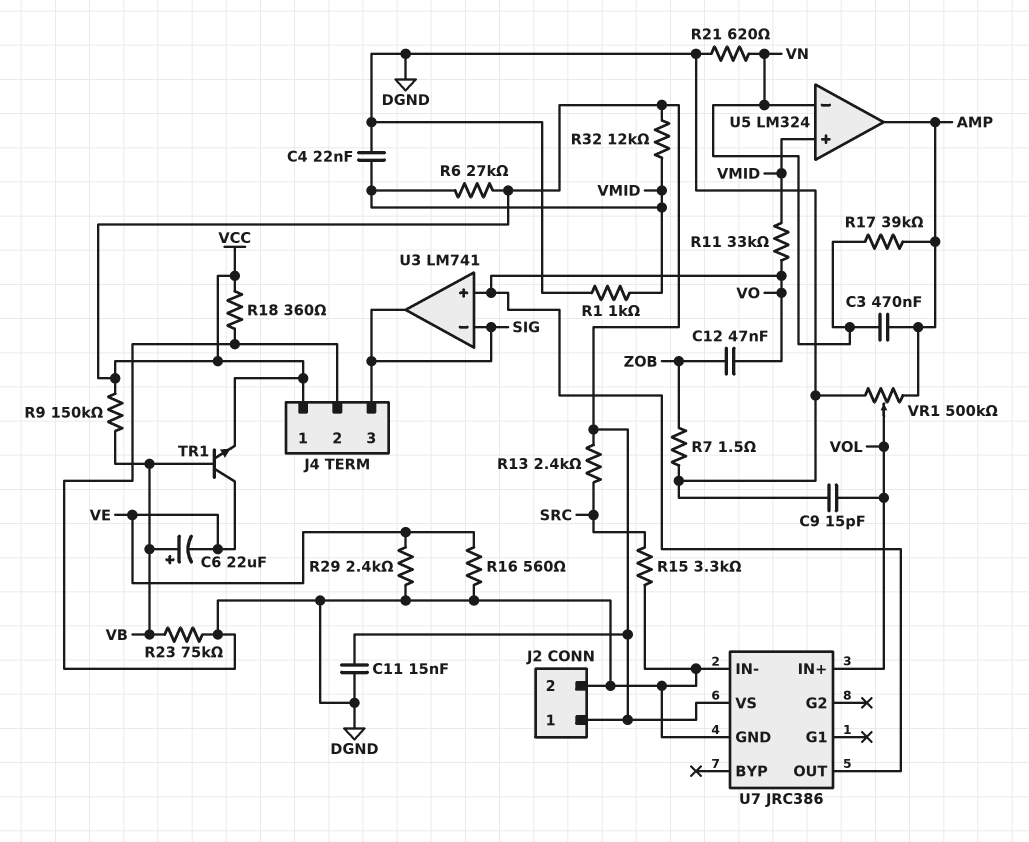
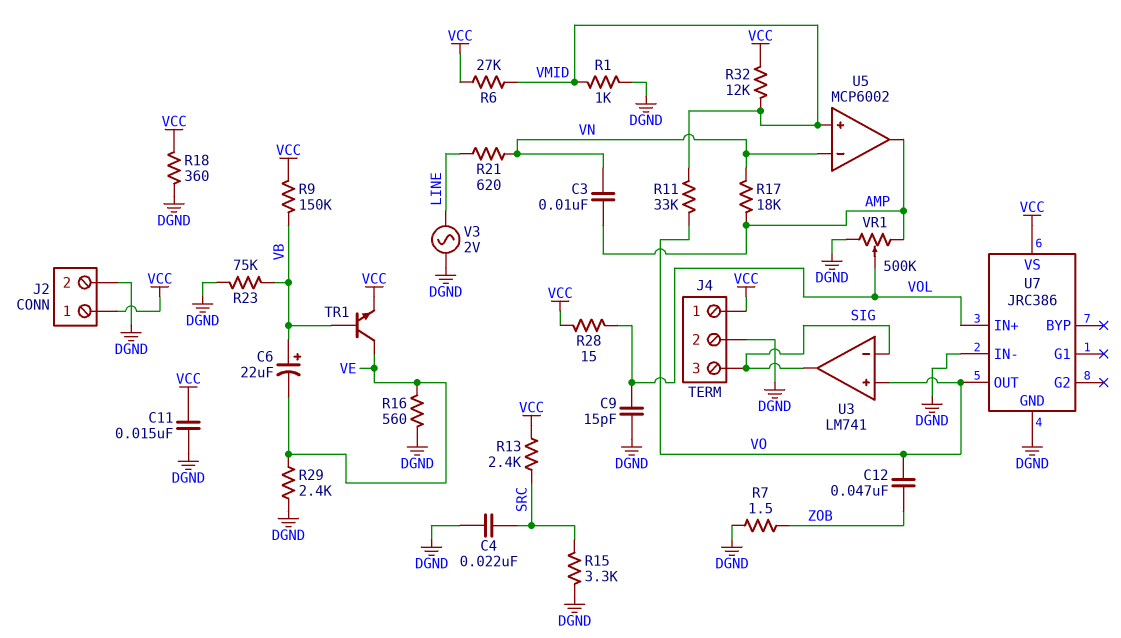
C3: 470nF (AMP, VN) -> 10nF (AMP, VN)
C4: 22nF (DGND, VMID) -> 22nF (DGND, SRC)
R17: 39k (AMP, VN) -> 18k (AMP, VN)
R21: 620 (DGND, VN) -> 620 (LINE, VN)
R28: none -> 15 (VCC, VOL)
U5: LM324 -> MCP6002
V3: none -> AC 2V (DGND, LINE)

